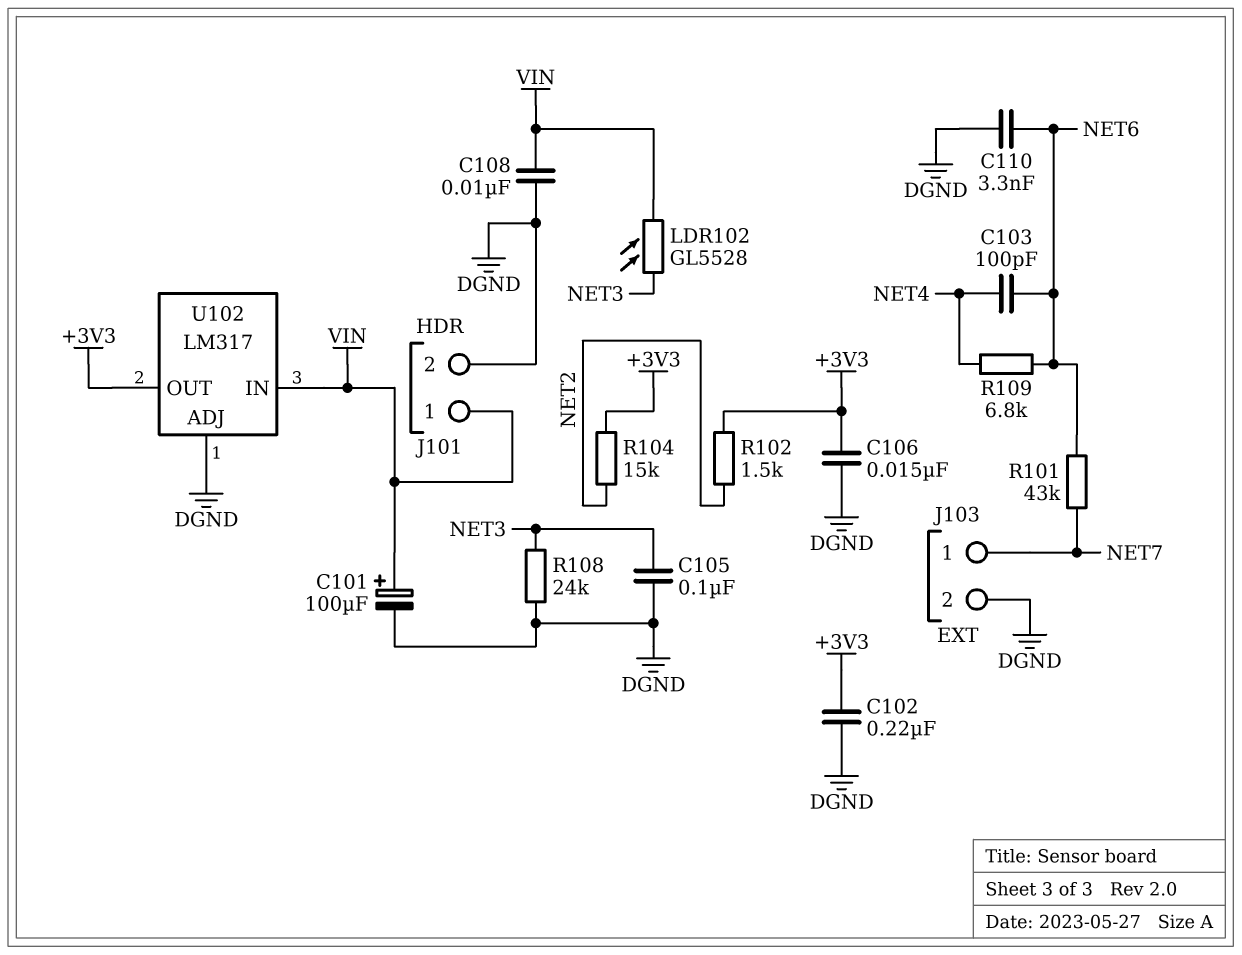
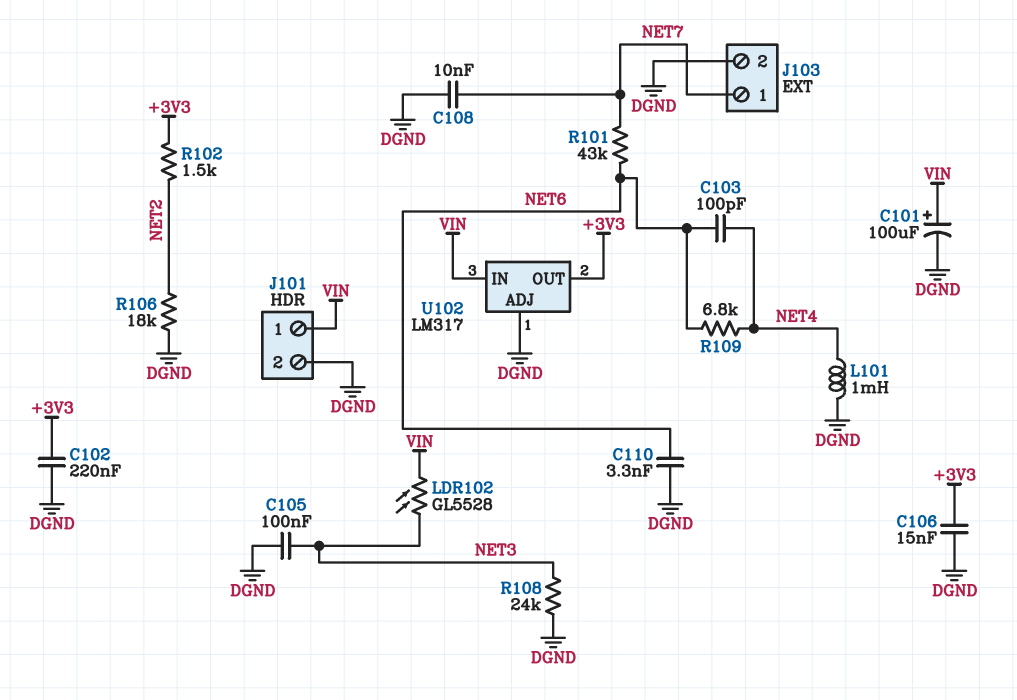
C108: 10nF (DGND, VIN) -> 10nF (DGND, NET7)
L101: none -> 1mH (DGND, NET4)
R104: 15k (+3V3, NET2) -> none
R106: none -> 18k (DGND, NET2)

